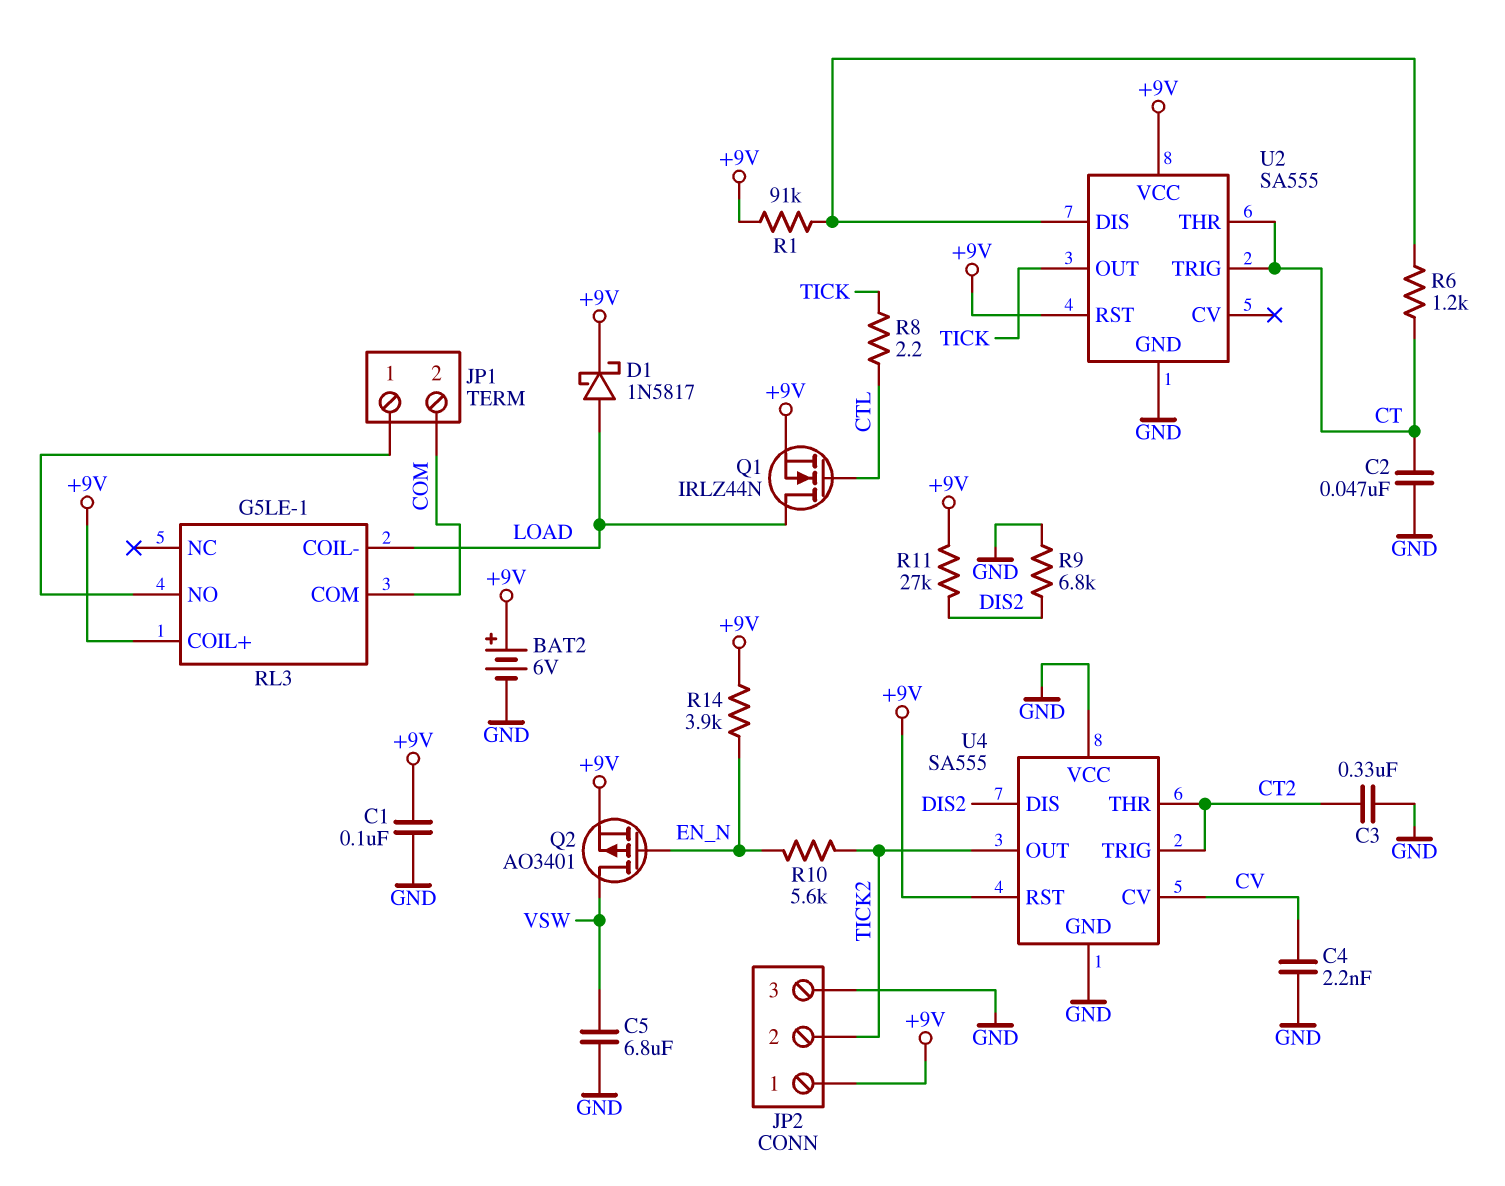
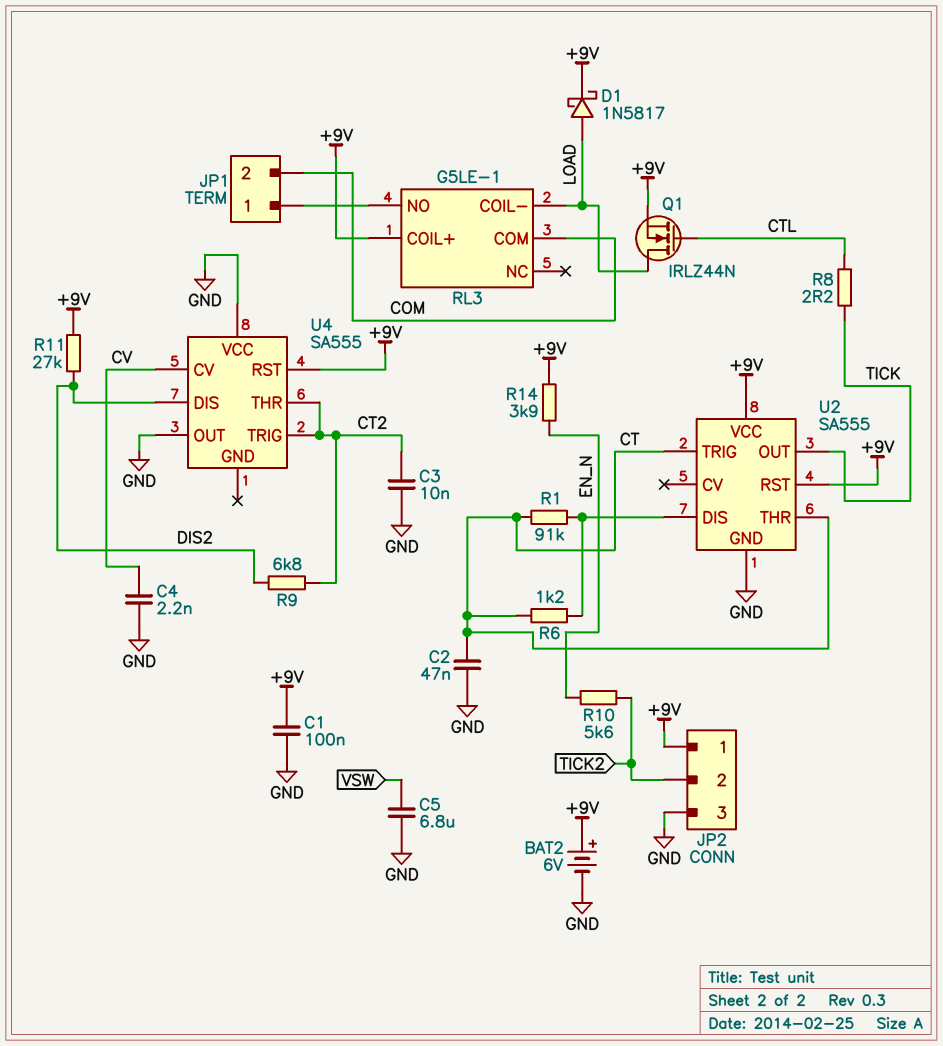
C3: 330nF (CT2, GND) -> 10nF (CT2, GND)
Q2: PMOS AO3401 (G EN_N, D VSW, S +9V) -> none
R1: 91k (+9V, U2/DIS) -> 91k (CT, U2/DIS)
R9: 6.8k (DIS2, GND) -> 6.8k (CT2, DIS2)
U4 pin GND: GND -> none
U4 pin OUT: TICK2 -> GND

